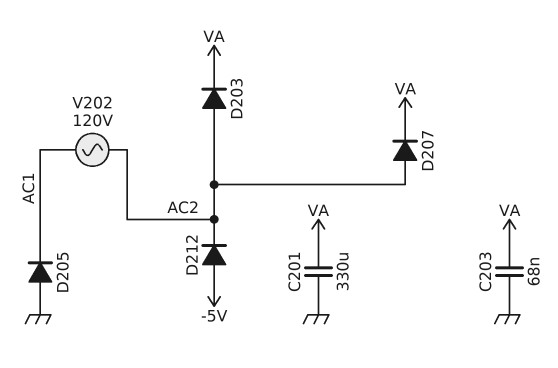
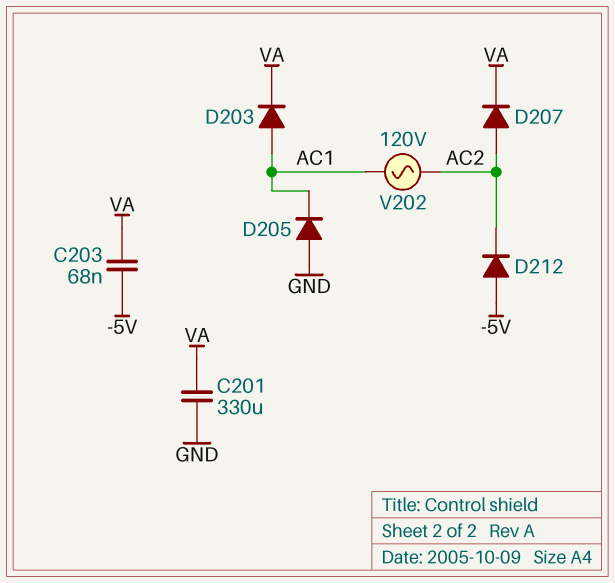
C203: 68nF (GND, VA) -> 68nF (-5V, VA)
D203: diode (A AC2, K VA) -> diode (A AC1, K VA)

